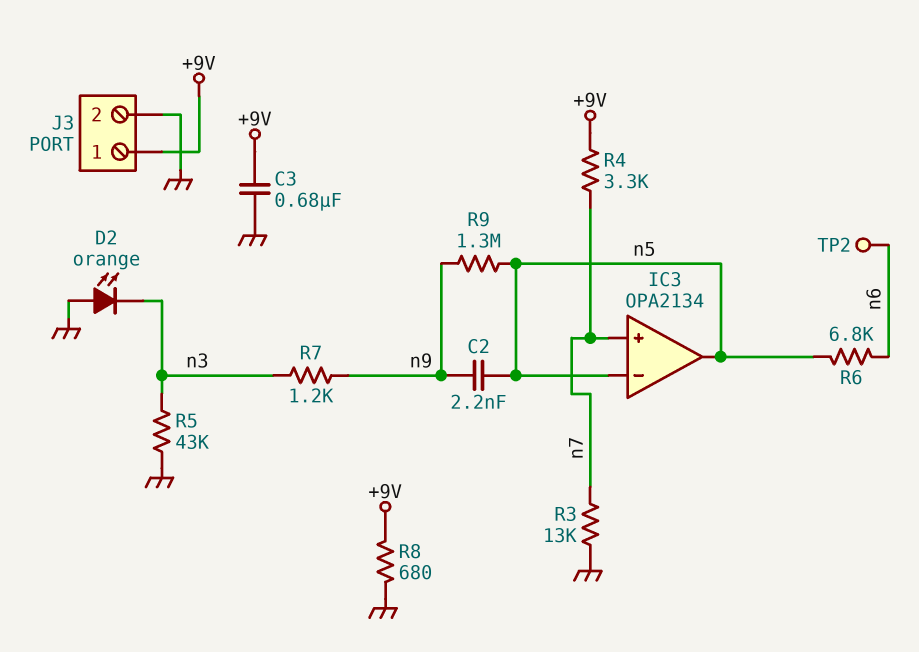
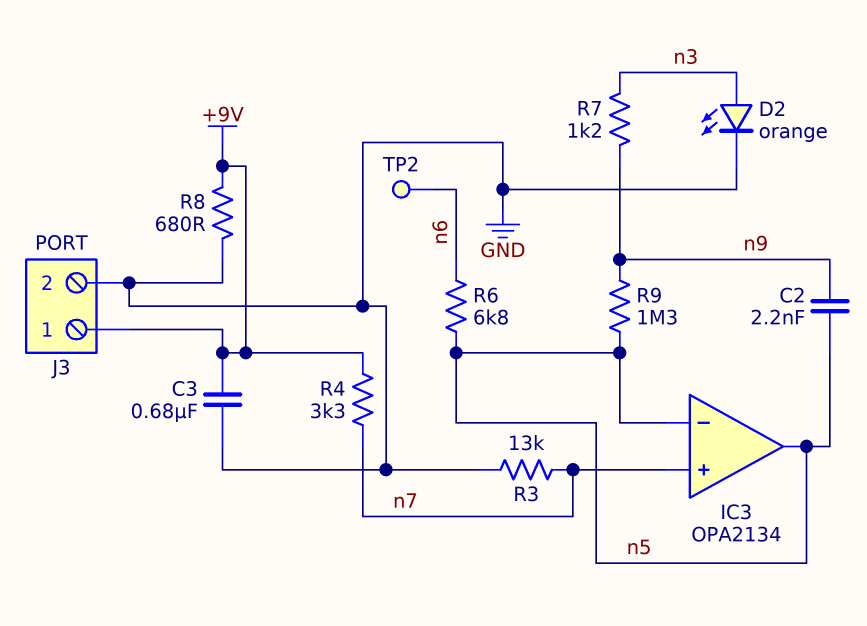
D2: LED orange (A GND, K n3) -> LED orange (A n3, K GND)
R5: 43k (GND, n3) -> none

